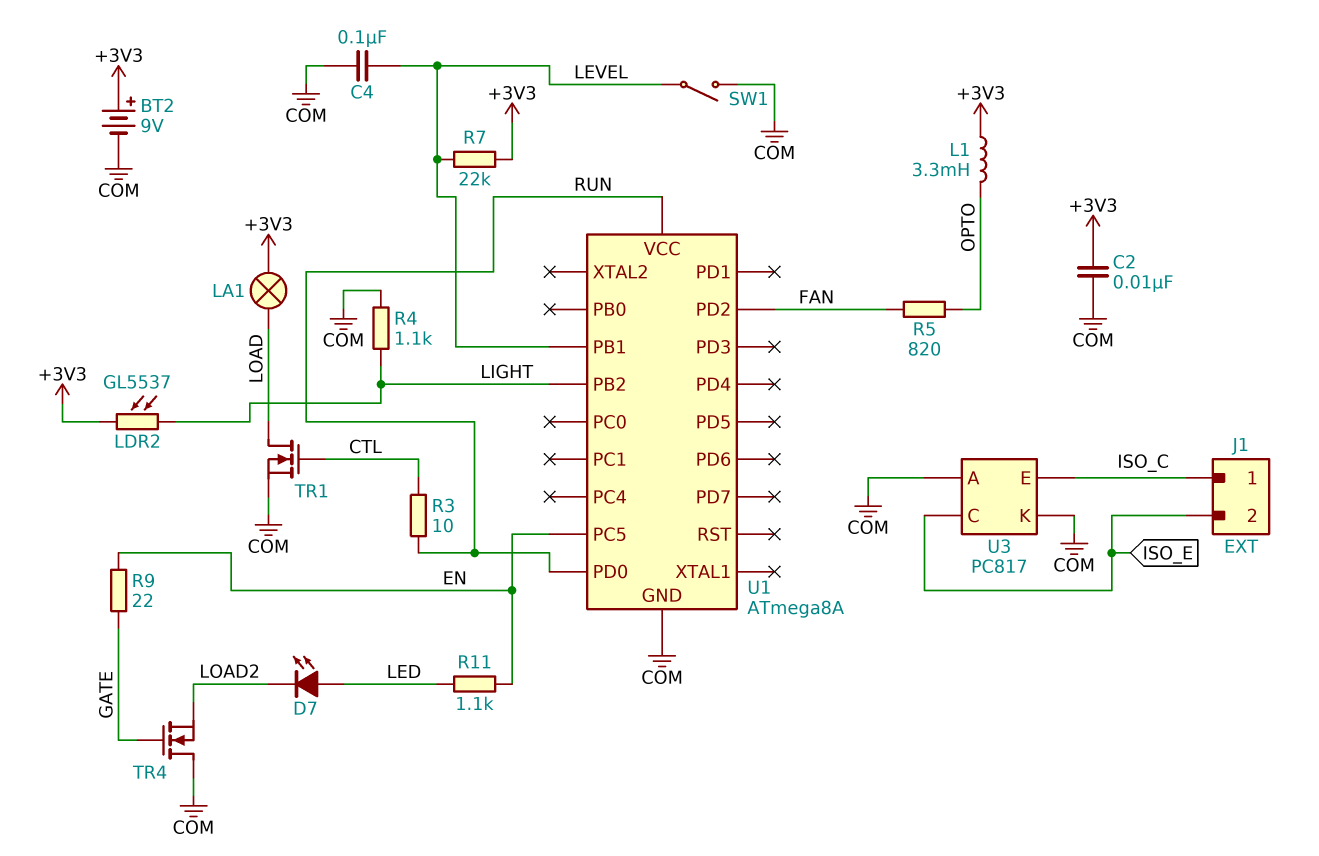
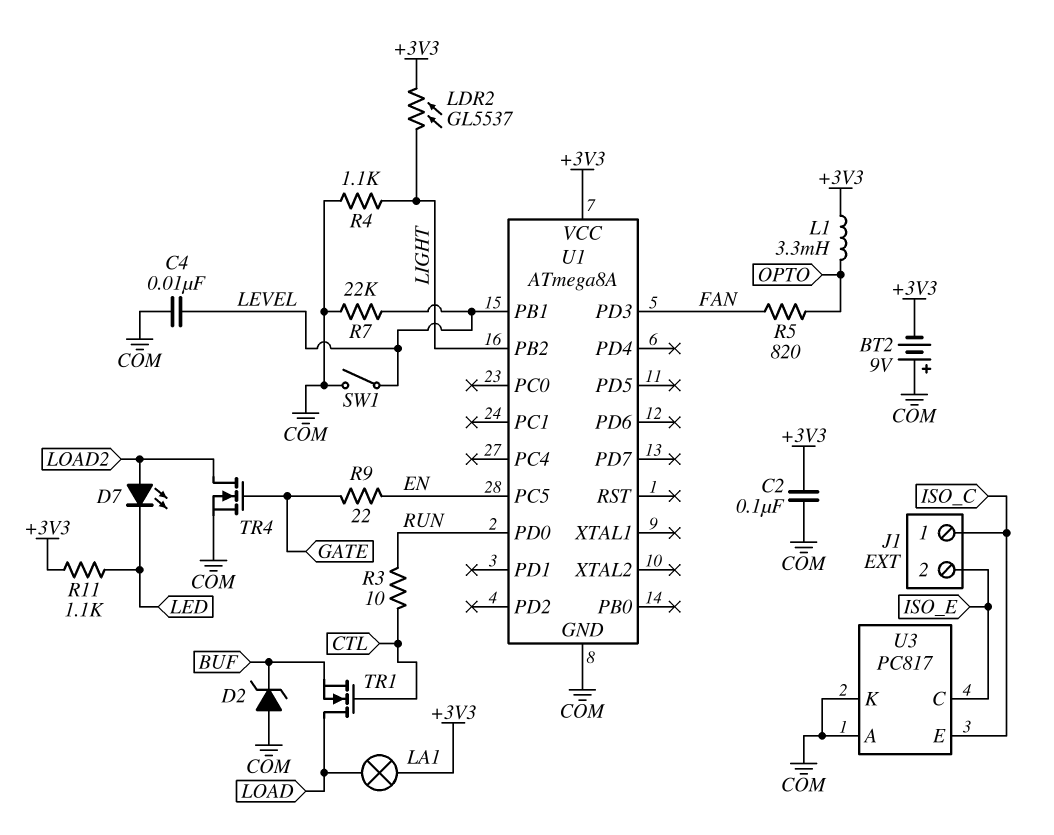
BT2: 9V (plus +3V3, minus COM) -> 9V (plus COM, minus +3V3)
C2: 10nF (+3V3, COM) -> 100nF (+3V3, COM)
C4: 100nF (COM, LEVEL) -> 10nF (COM, LEVEL)
D2: none -> zener (A COM, K BUF)
D7: LED (A LED, K LOAD2) -> LED (A LOAD2, K LED)
R7: 22k (+3V3, LEVEL) -> 22k (COM, LEVEL)
R11: 1.1k (EN, LED) -> 1.1k (+3V3, LED)
TR1: NMOS (G CTL, D LOAD, S COM) -> NMOS (G CTL, D LOAD, S BUF)
TR4: NMOS (G GATE, D COM, S LOAD2) -> NMOS (G GATE, D LOAD2, S COM)
U1 pin PD2: FAN -> none
U1 pin PD3: none -> FAN
U1 pin VCC: RUN -> +3V3

